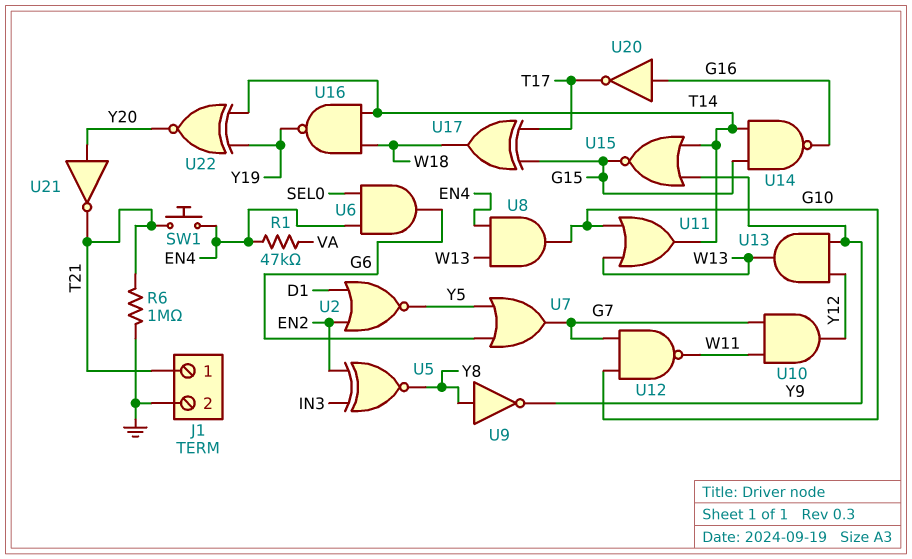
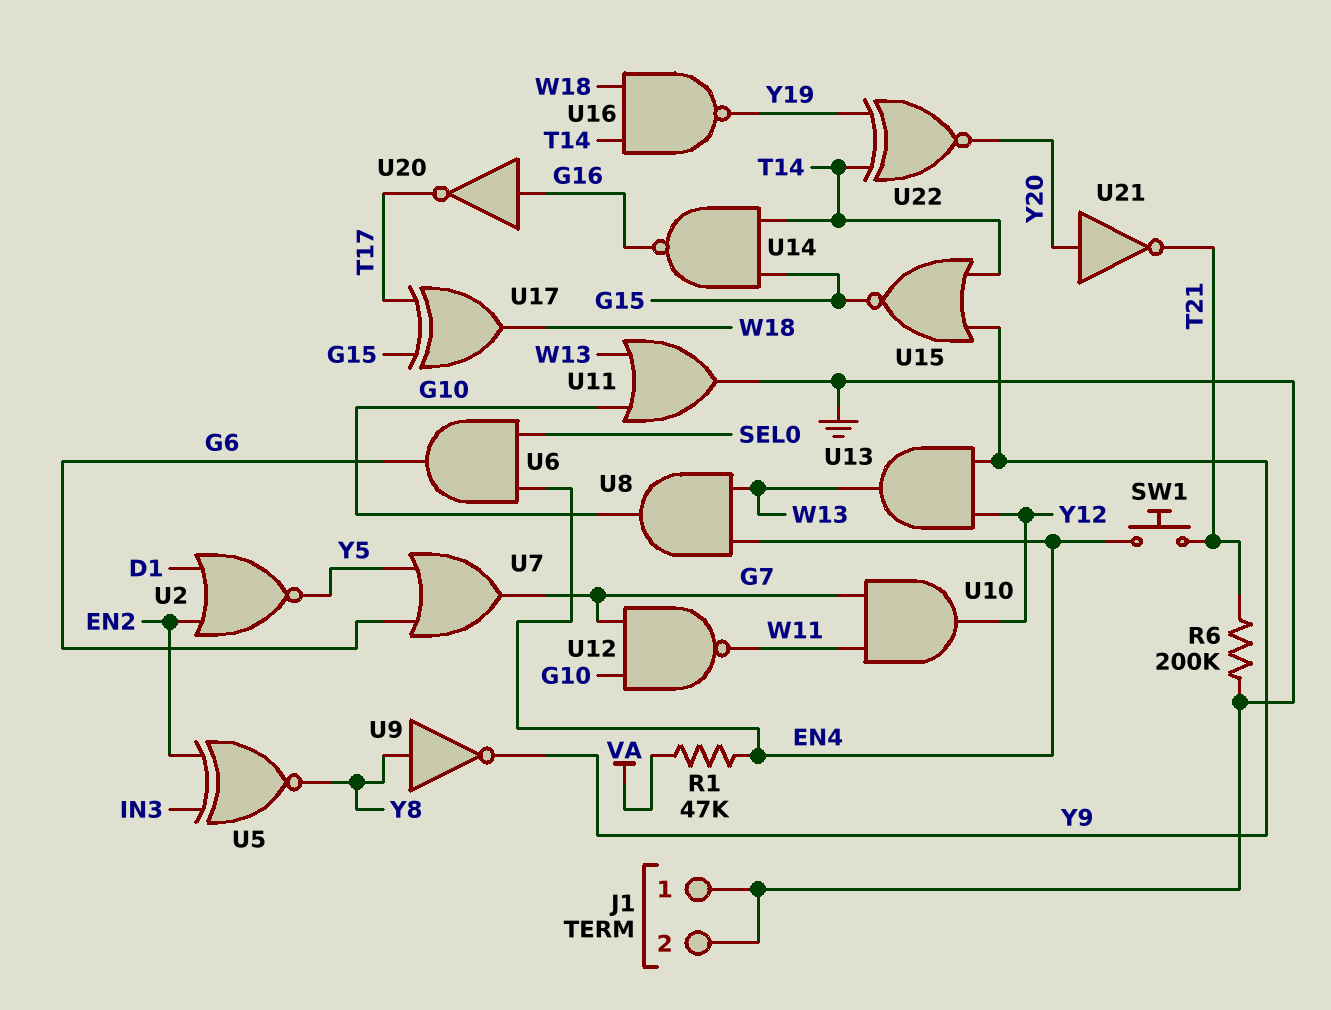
J1 pin 1: T21 -> GND
R6: 1M (GND, T21) -> 200k (GND, T21)
U11: OR (in G10, in W13, out T14) -> OR (in G10, in W13, out GND)

